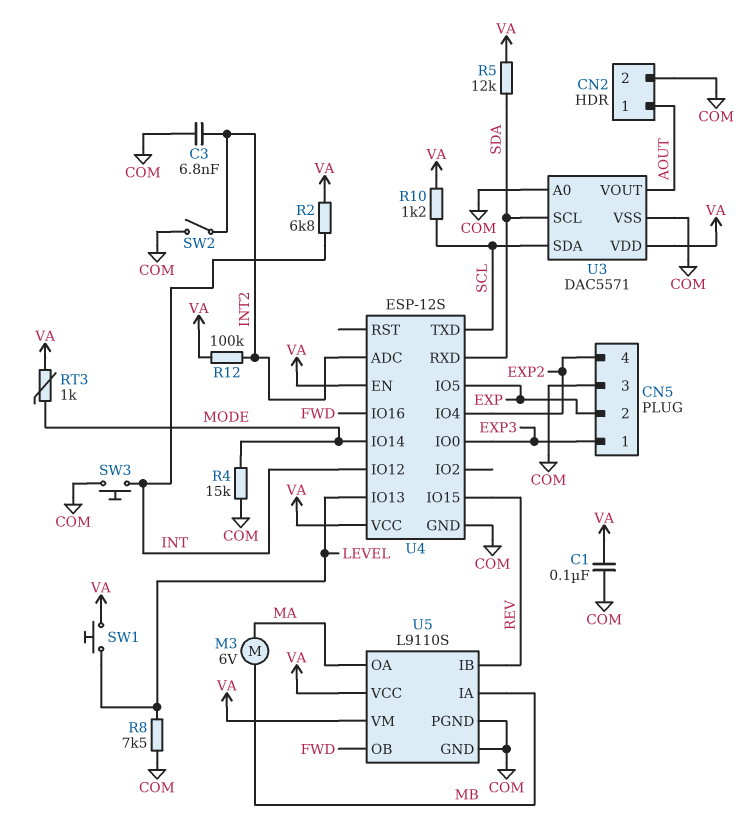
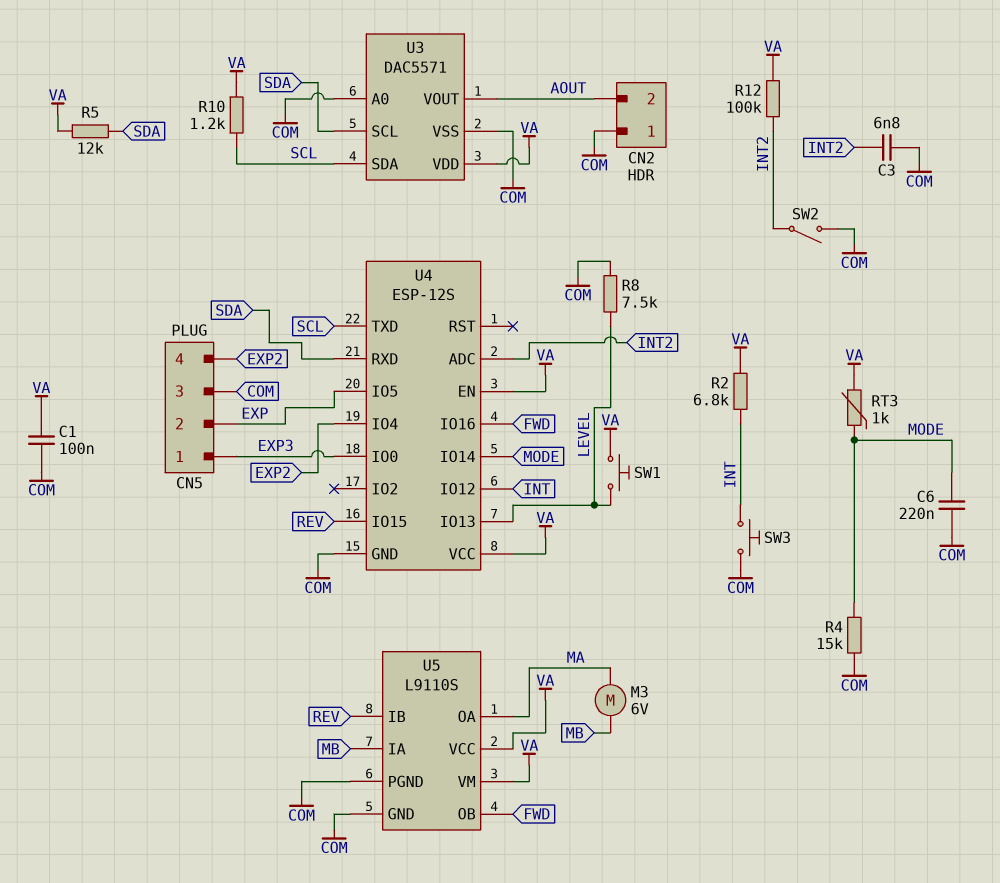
C6: none -> 220nF (COM, MODE)
CN2 pin 1: AOUT -> COM
CN2 pin 2: COM -> AOUT

